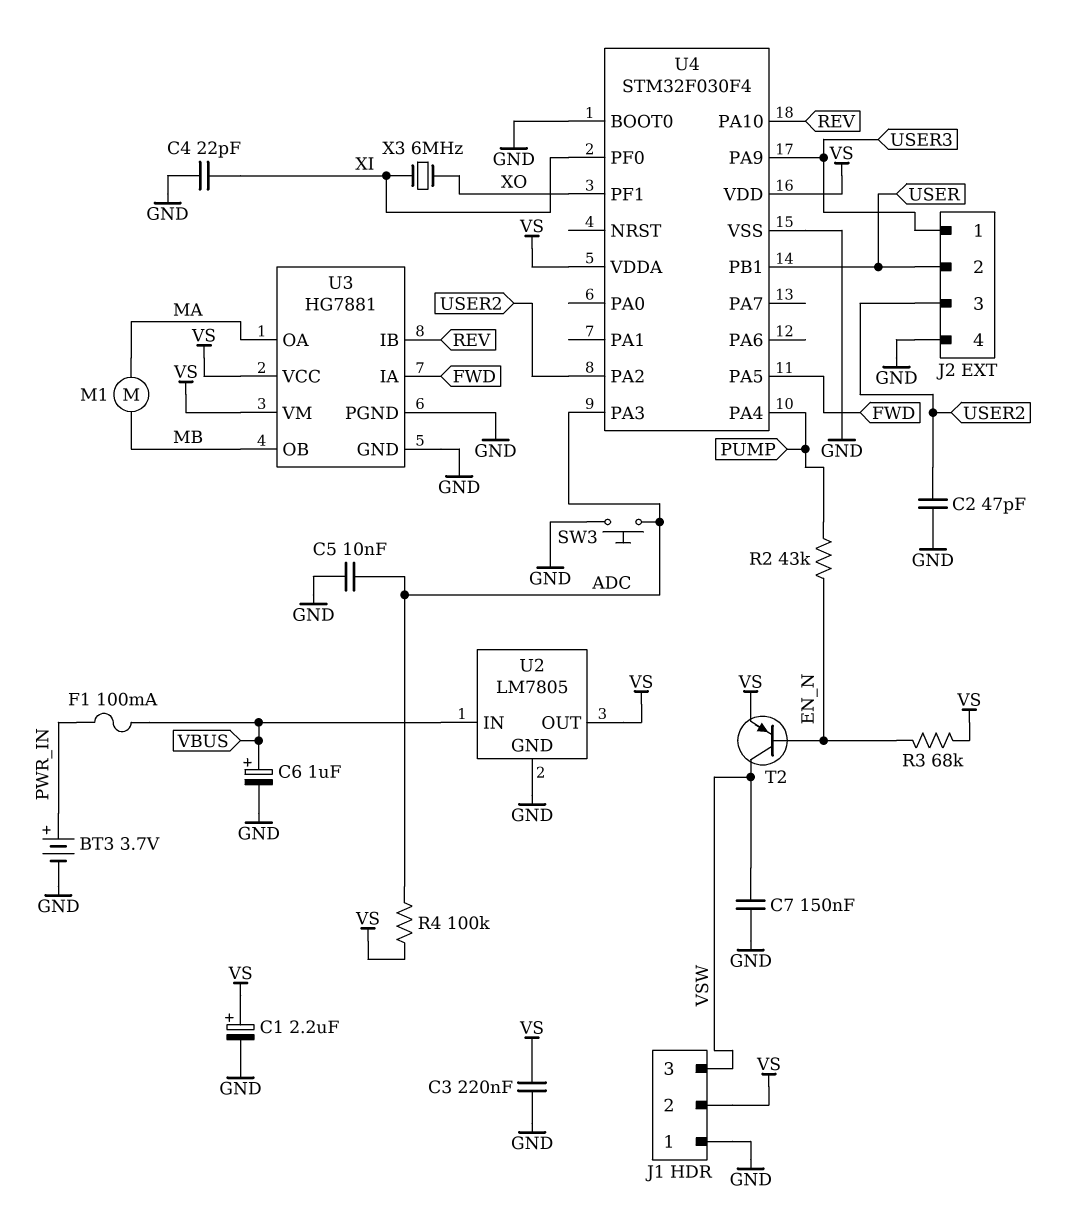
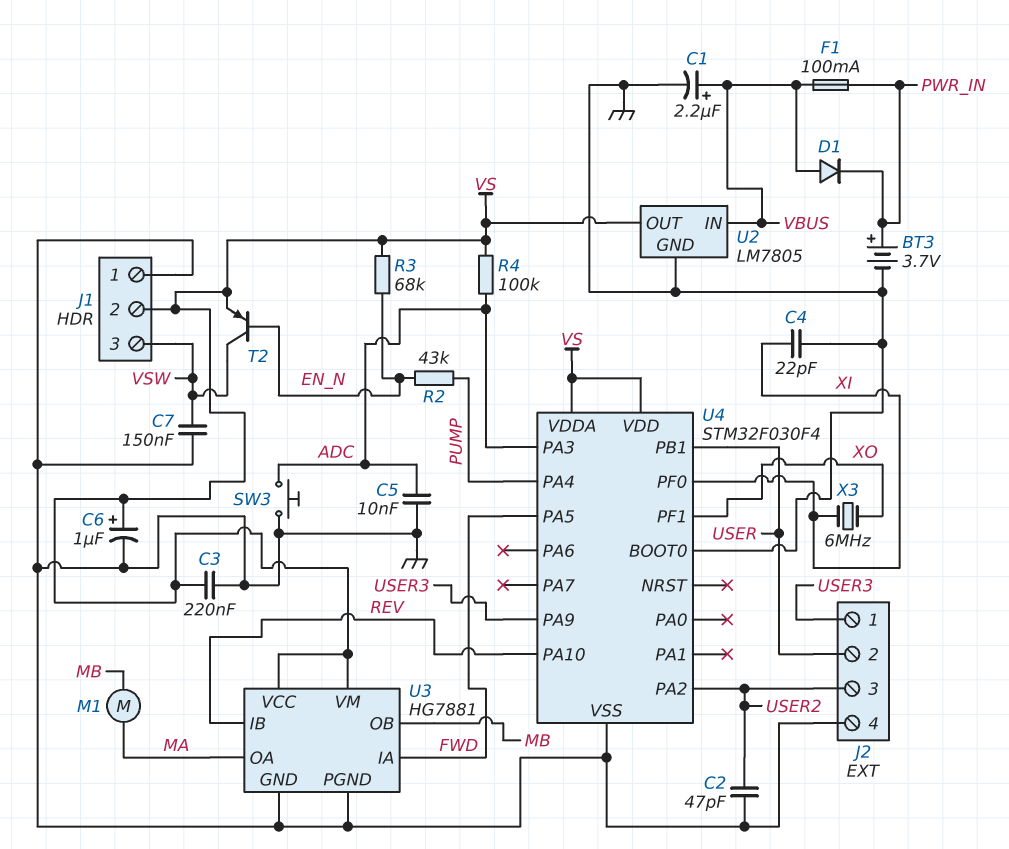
C1: 2.2uF (plus VS, minus GND) -> 2.2uF (plus VBUS, minus GND)
C6: 1uF (plus VBUS, minus GND) -> 1uF (plus VS, minus GND)
D1: none -> diode (A VBUS, K PWR_IN)

